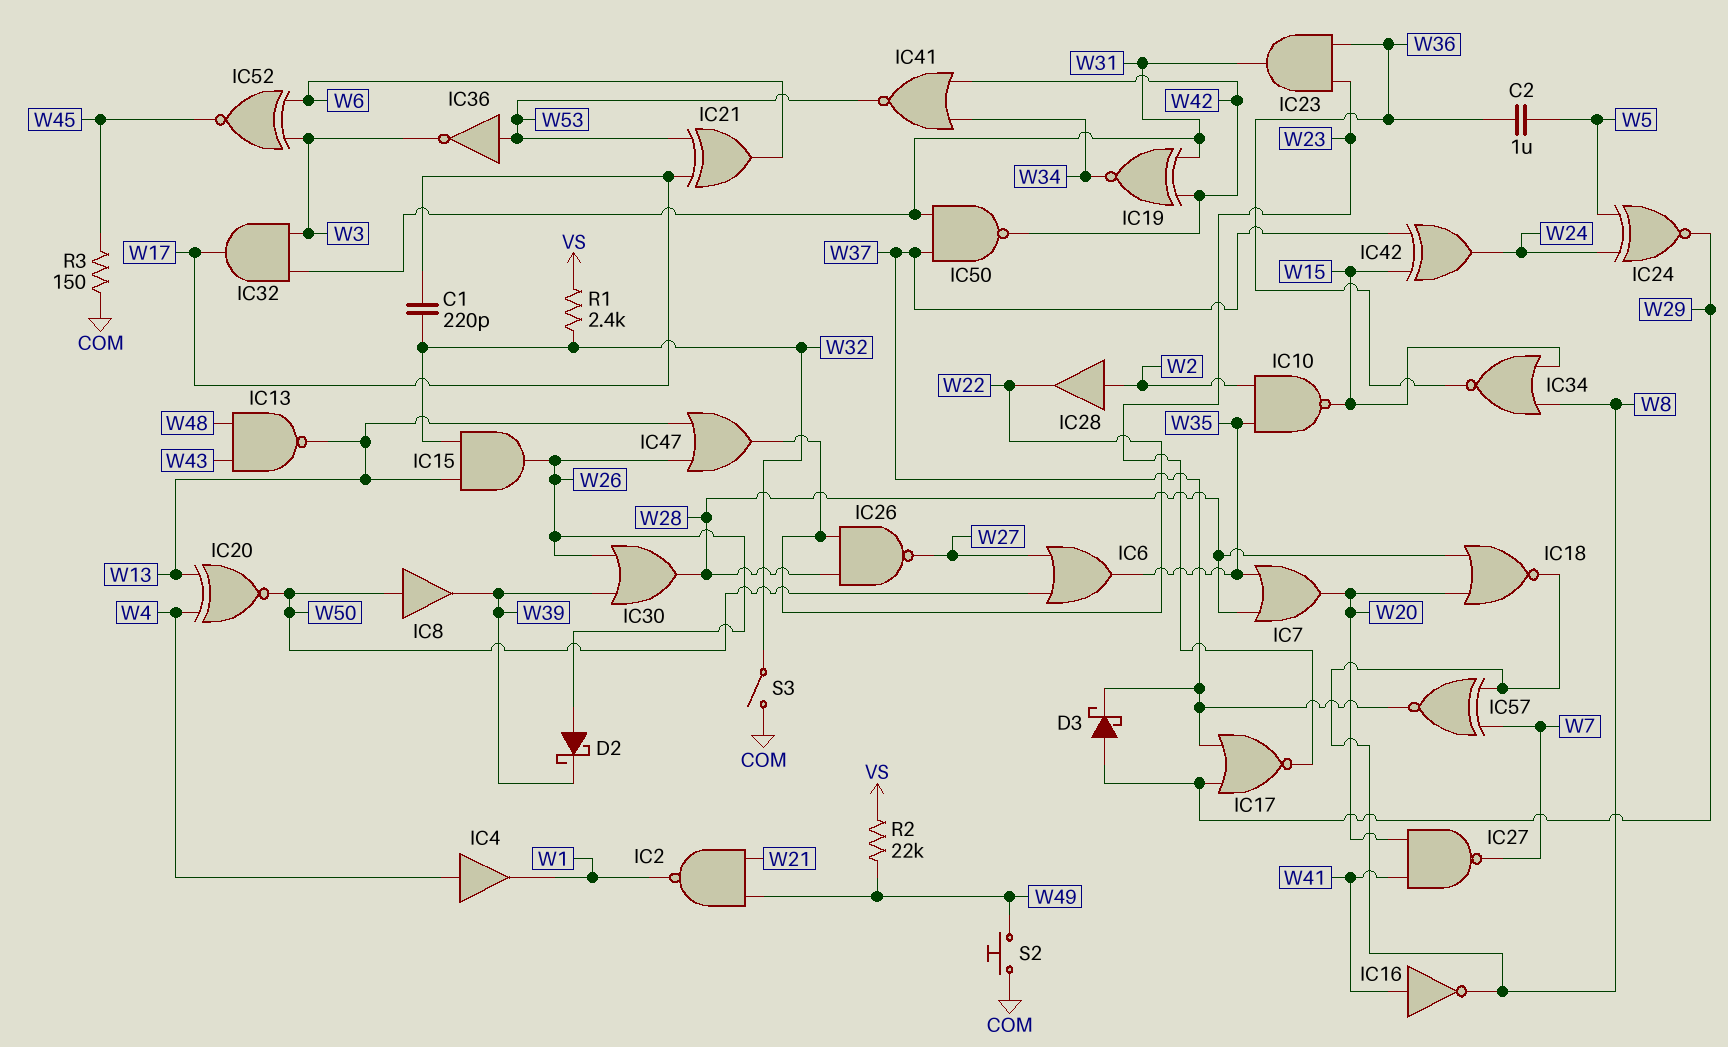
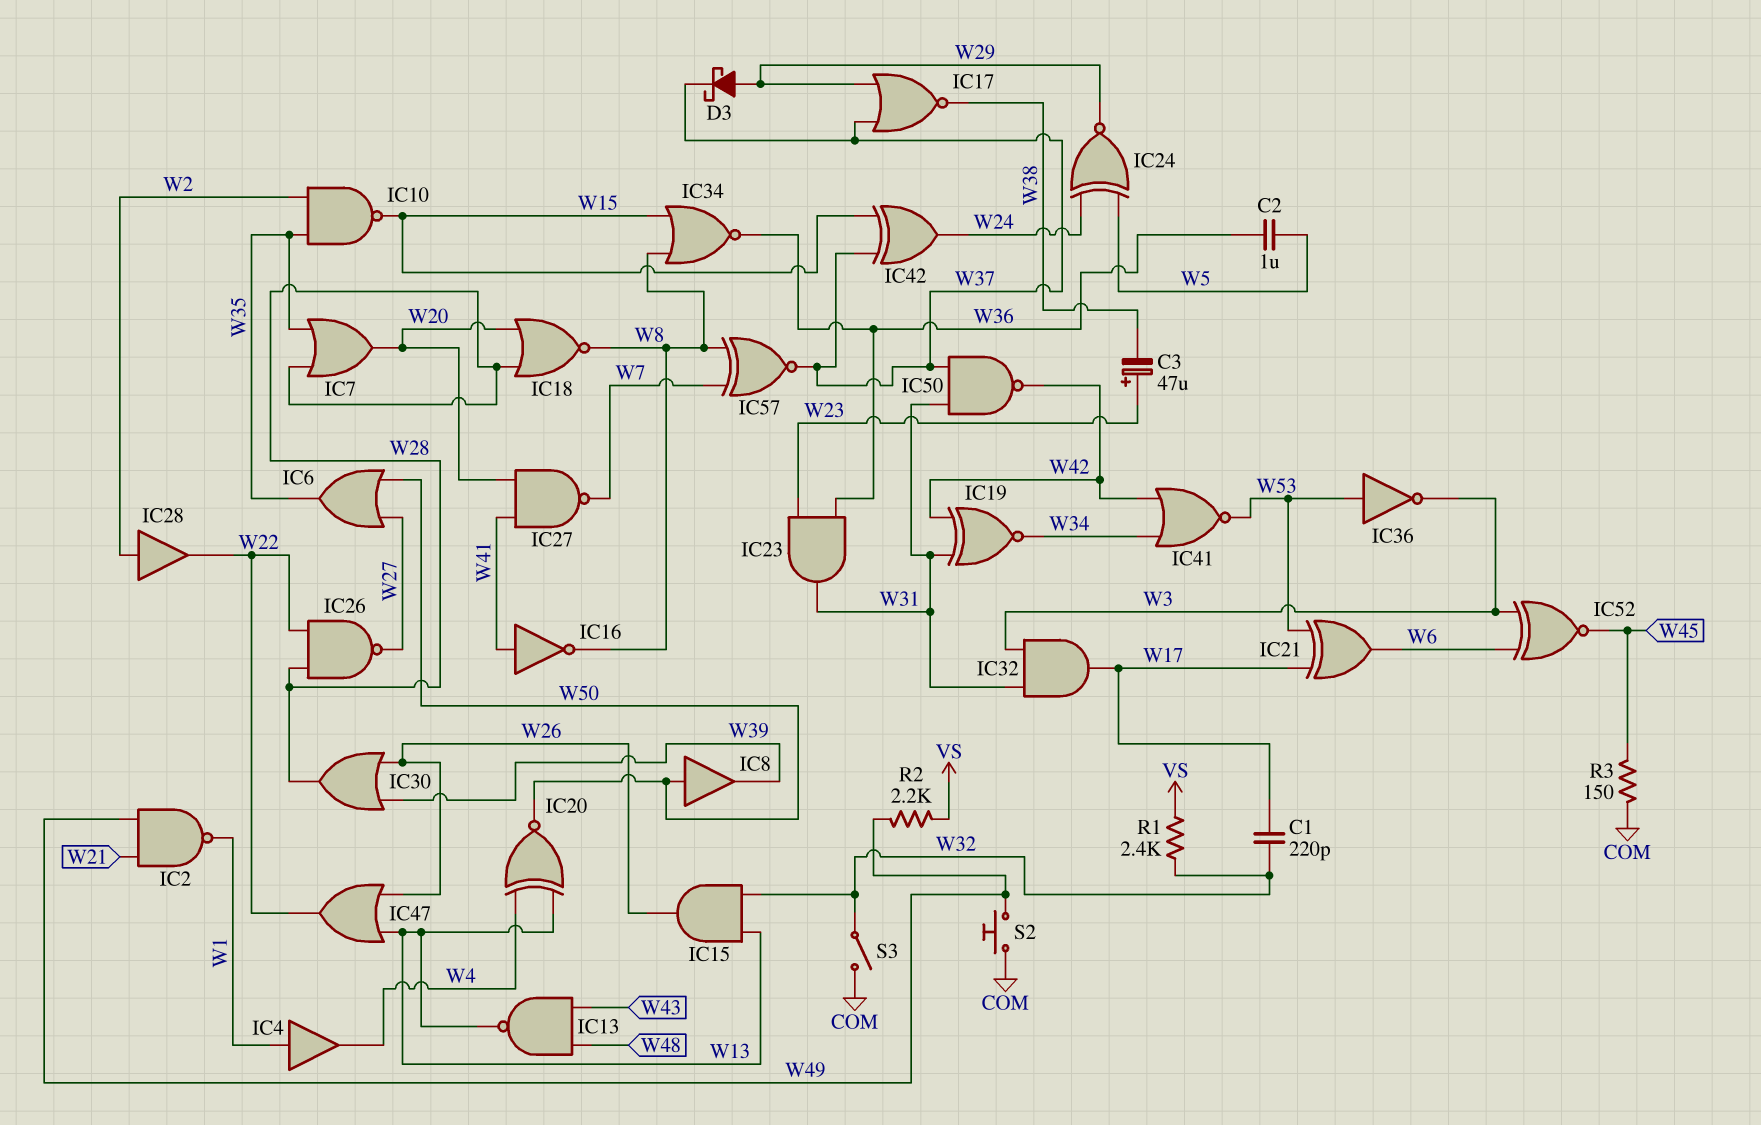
C3: none -> 47uF (plus W23, minus W38)
D2: schottky (A W26, K W39) -> none
IC4: buffer (in W4, out W1) -> buffer (in W1, out W4)
IC17: NOR (in W29, in W37, out W23) -> NOR (in W29, in W37, out W38)
R2: 22k (VS, W49) -> 2.2k (VS, W49)

